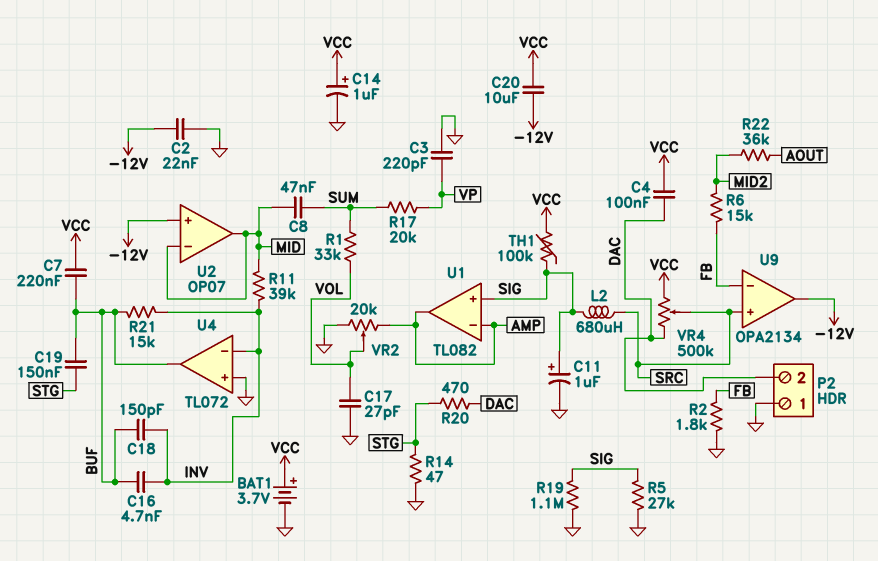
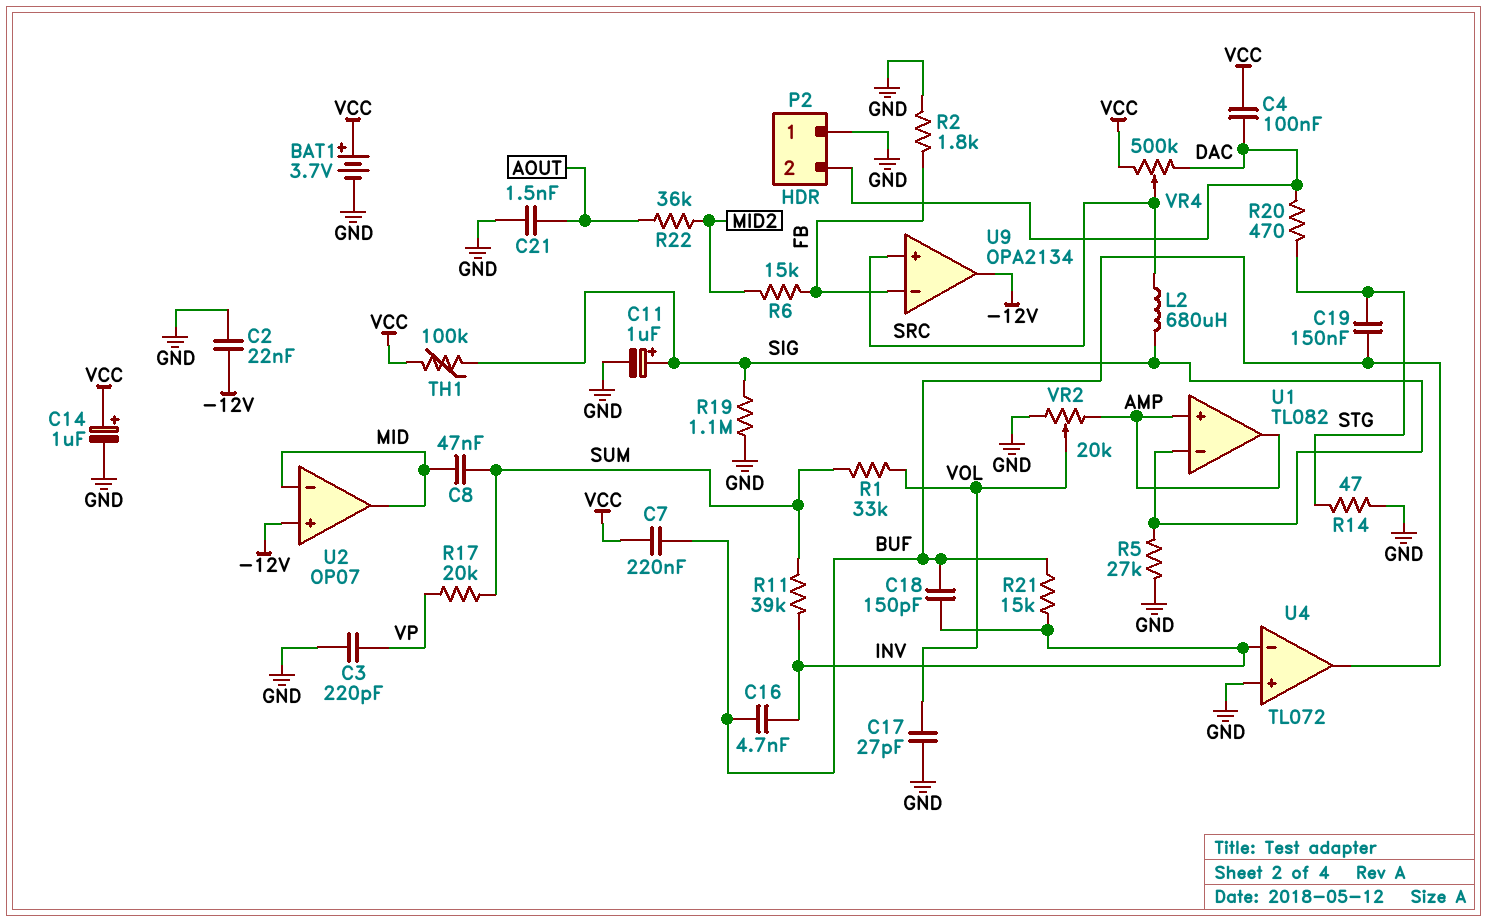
C20: 10uF (-12V, VCC) -> none
C21: none -> 1.5nF (AOUT, GND)
R11: 39k (INV, MID) -> 39k (INV, SUM)
U1 pin in+: SIG -> AMP
U1 pin in-: AMP -> SIG

